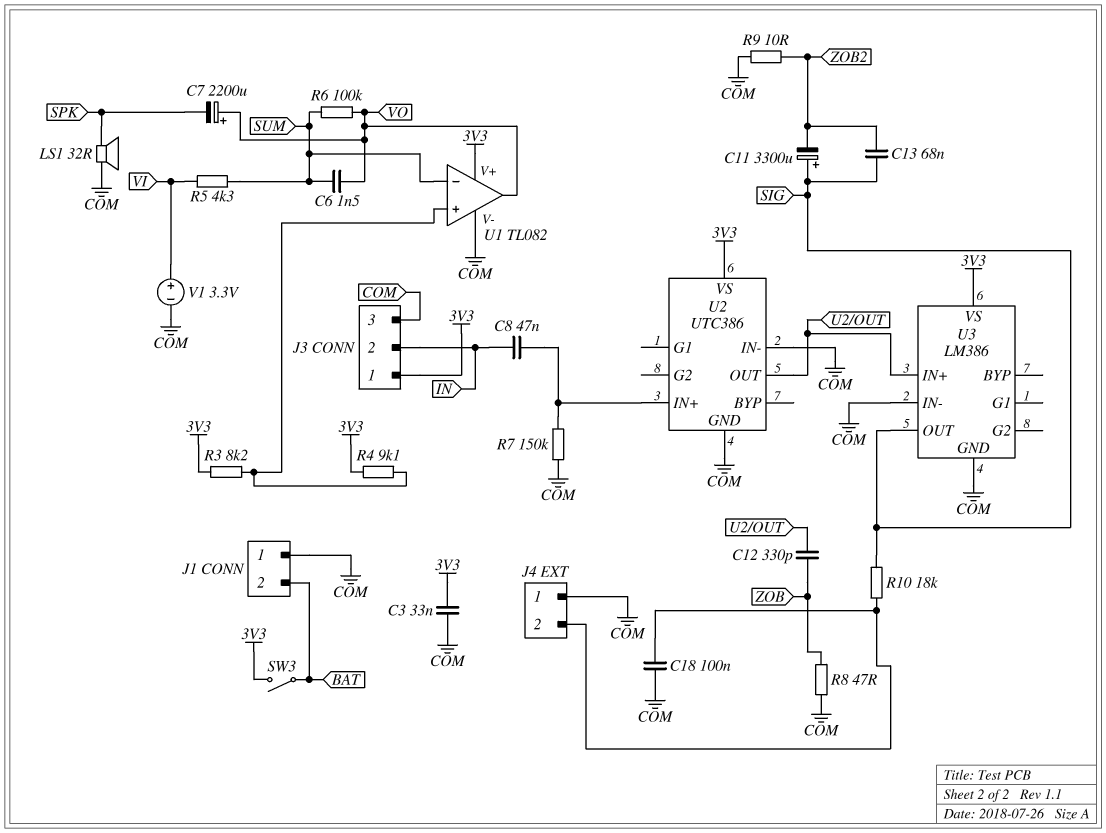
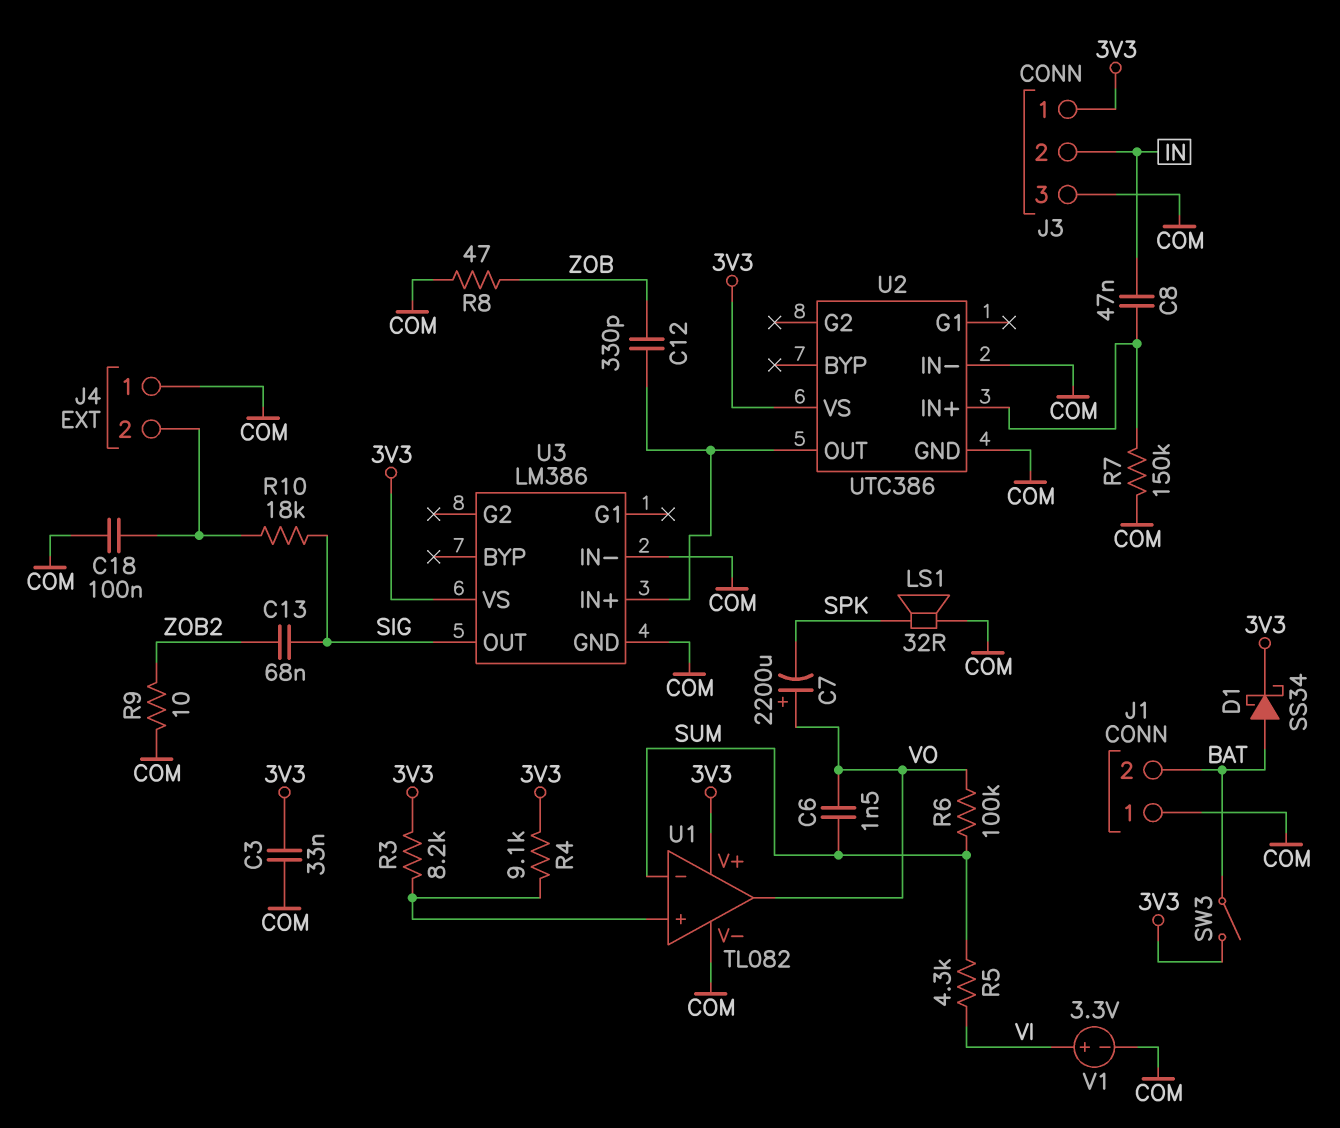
C11: 3300uF (plus SIG, minus ZOB2) -> none
D1: none -> schottky SS34 (A BAT, K 3V3)

